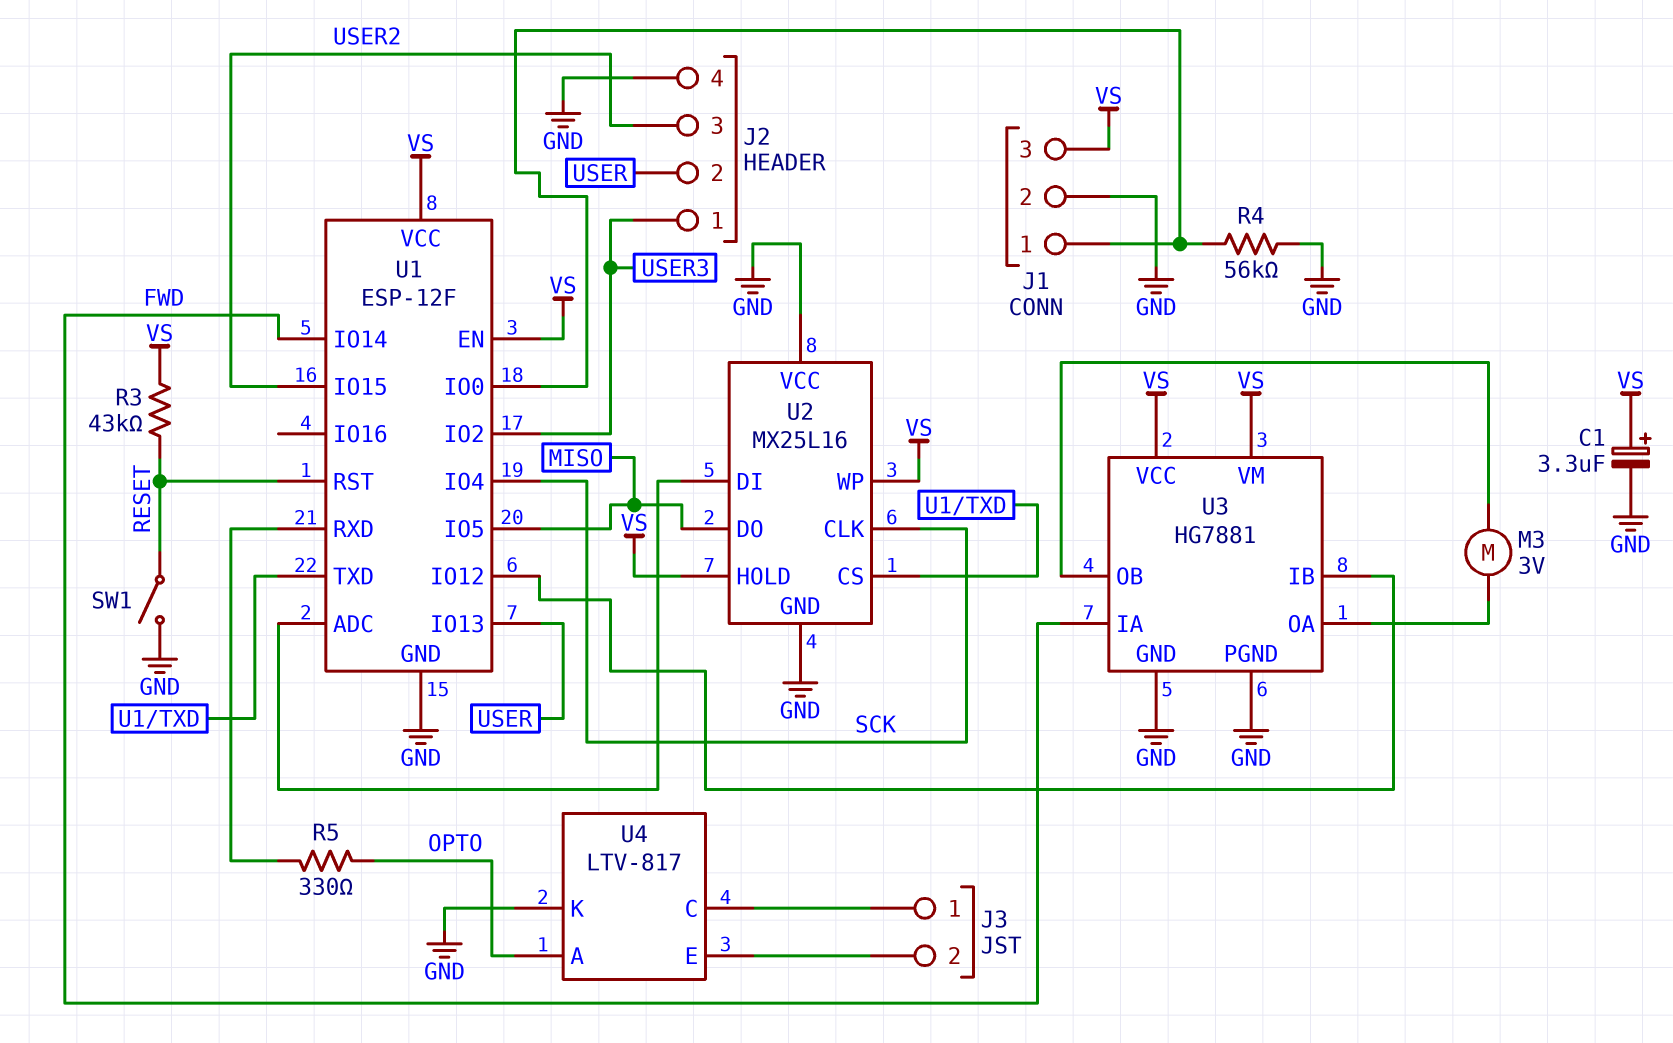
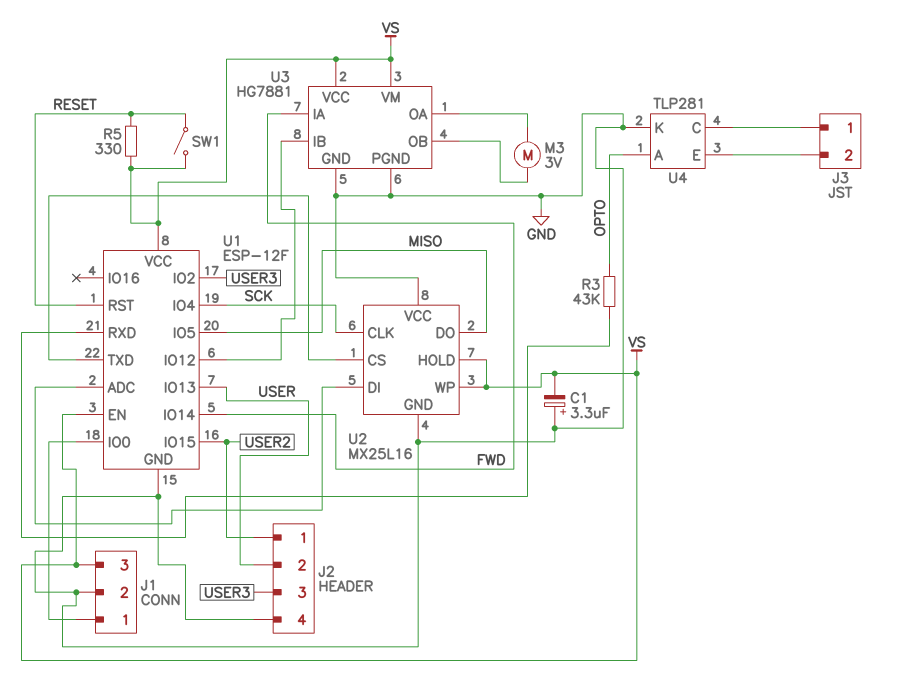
C1: 3.3uF (plus VS, minus GND) -> 3.3uF (plus GND, minus VS)
J2 pin 1: USER3 -> USER2
J2 pin 3: USER2 -> USER3
R3: 43k (RESET, VS) -> 43k (OPTO, U1/RXD)
R4: 56k (GND, J1/1) -> none
R5: 330 (OPTO, U1/RXD) -> 330 (RESET, VS)
SW1: switch (GND, RESET) -> switch (RESET, VS)
U4: LTV-817 -> TLP281

